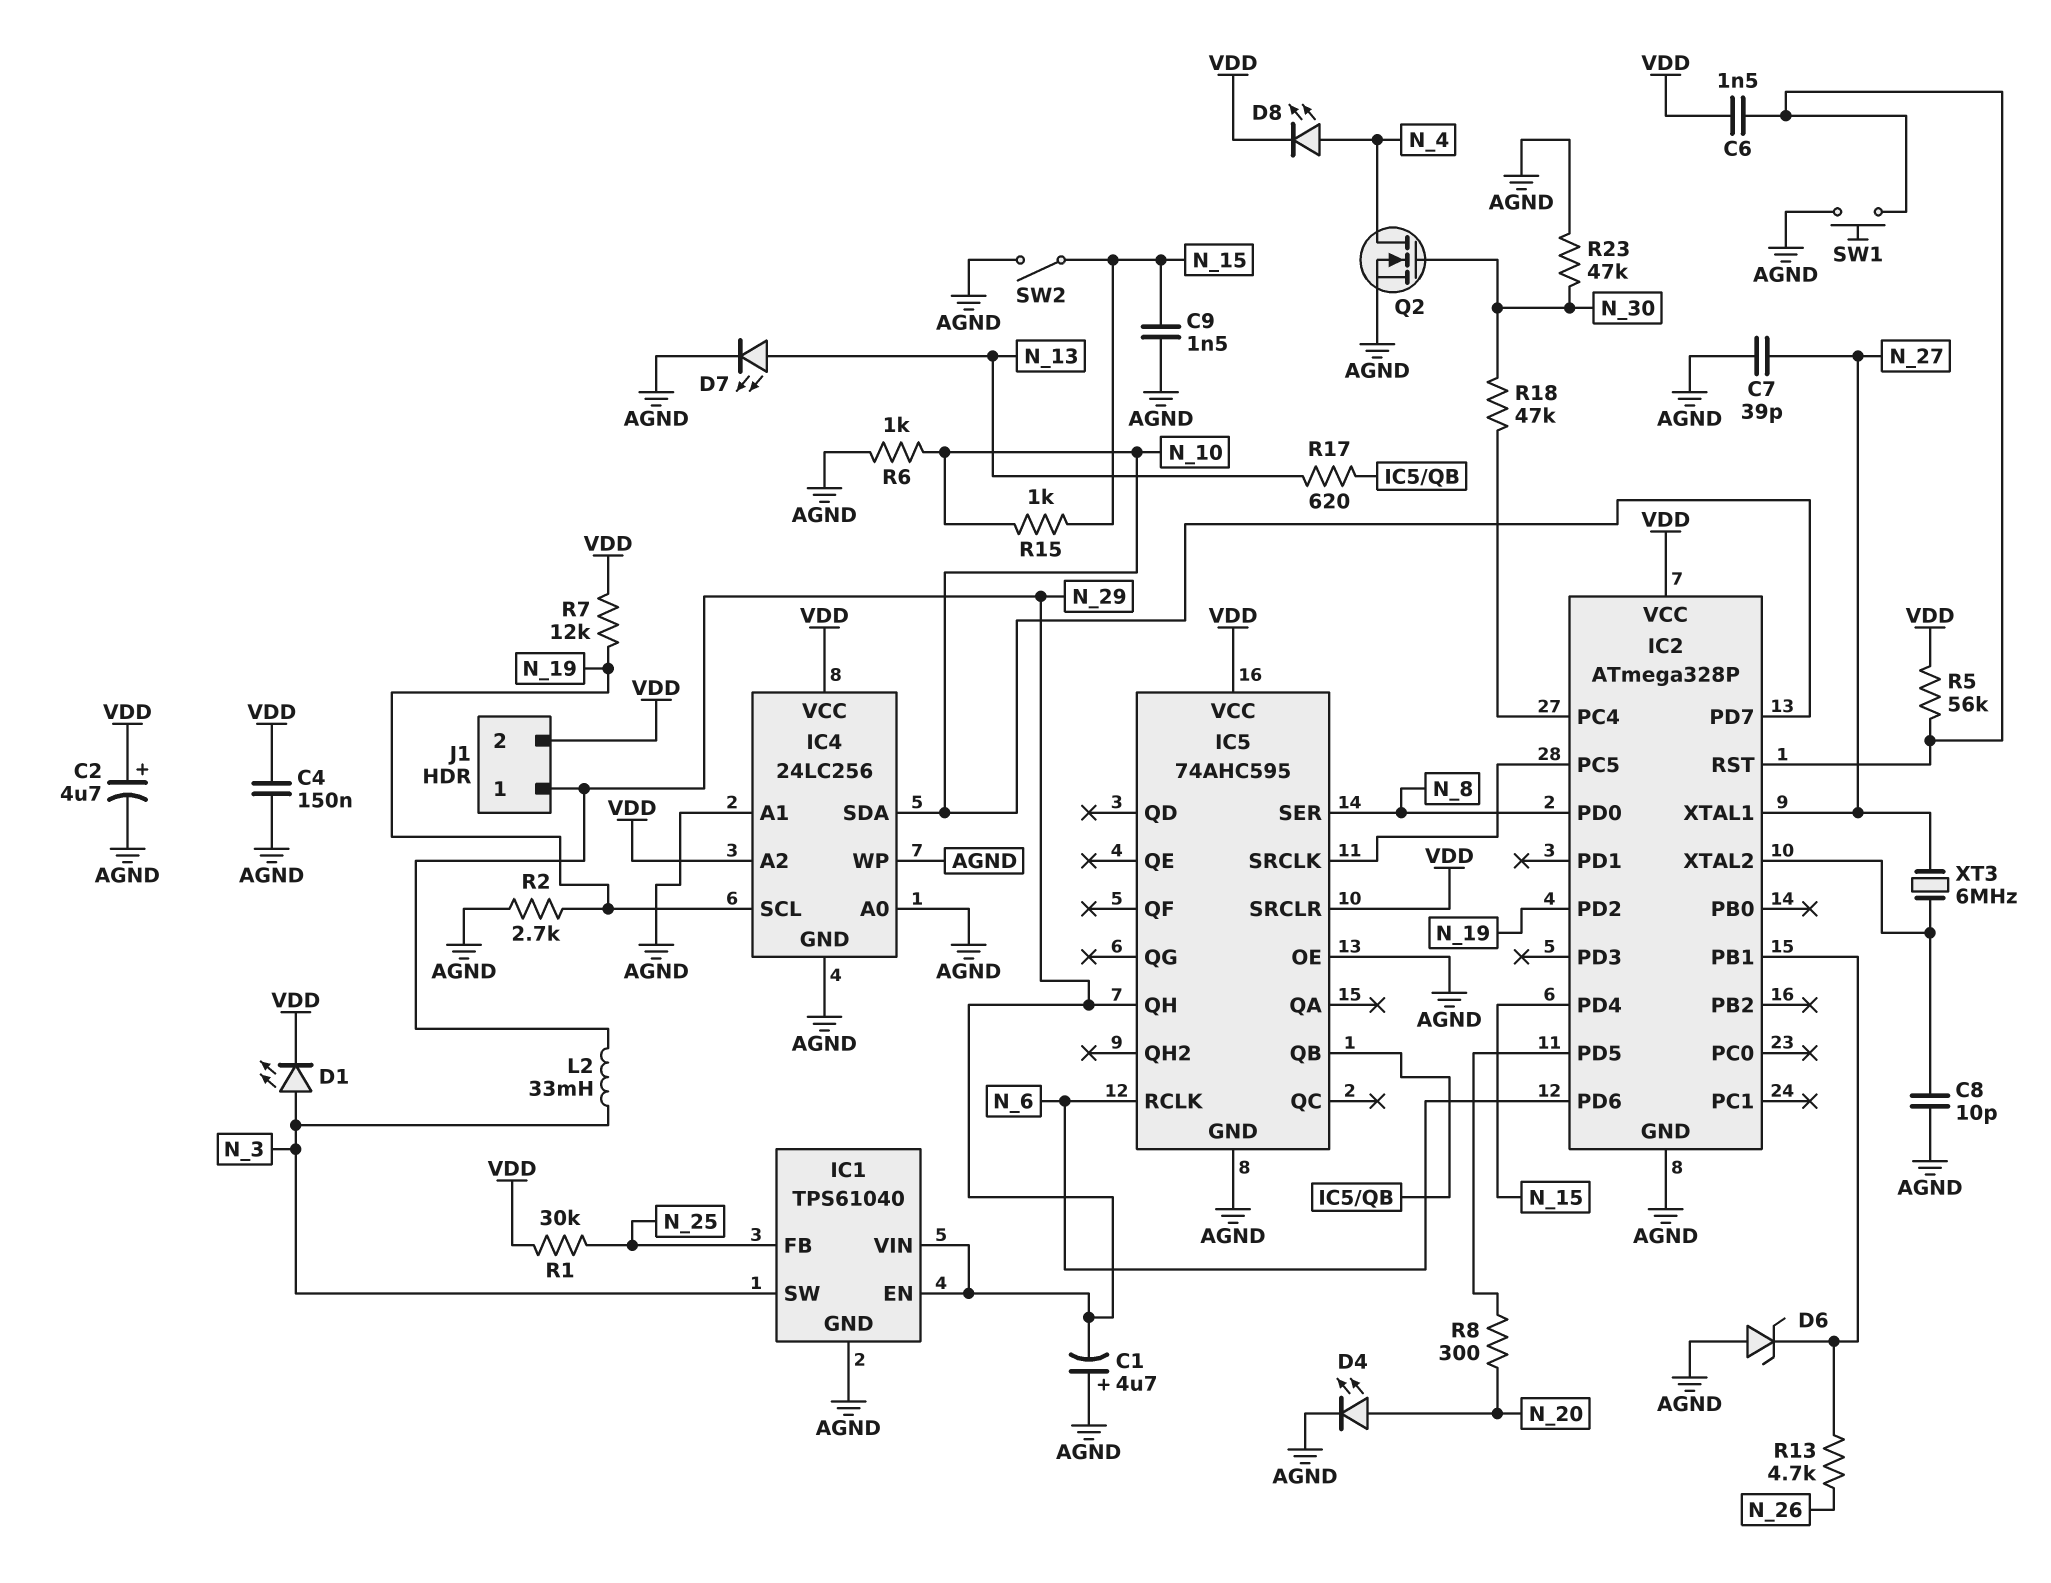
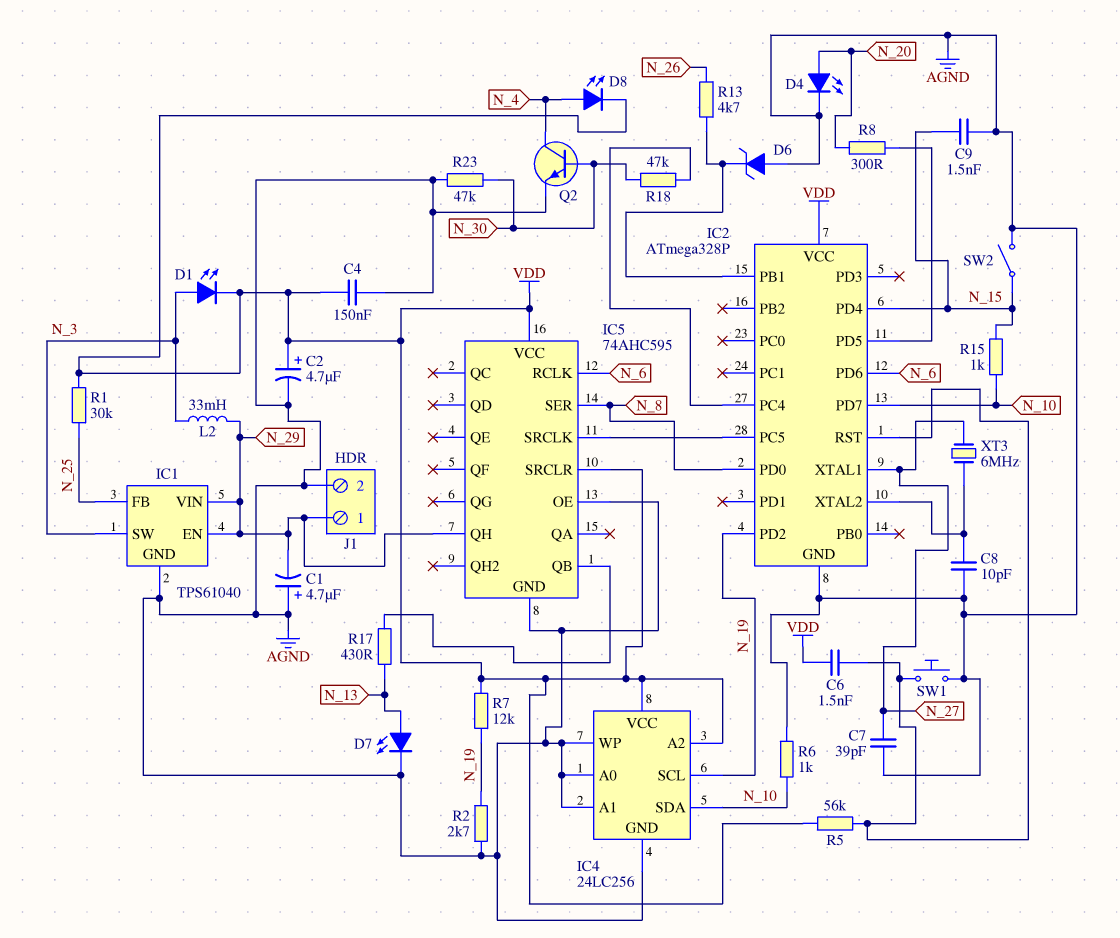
J1 pin 2: VDD -> AGND
Q2: NMOS (G N_30, D N_4, S AGND) -> NPN (B N_30, C N_4, E AGND)
R17: 620 (IC5/QB, N_13) -> 430 (IC5/QB, N_13)

